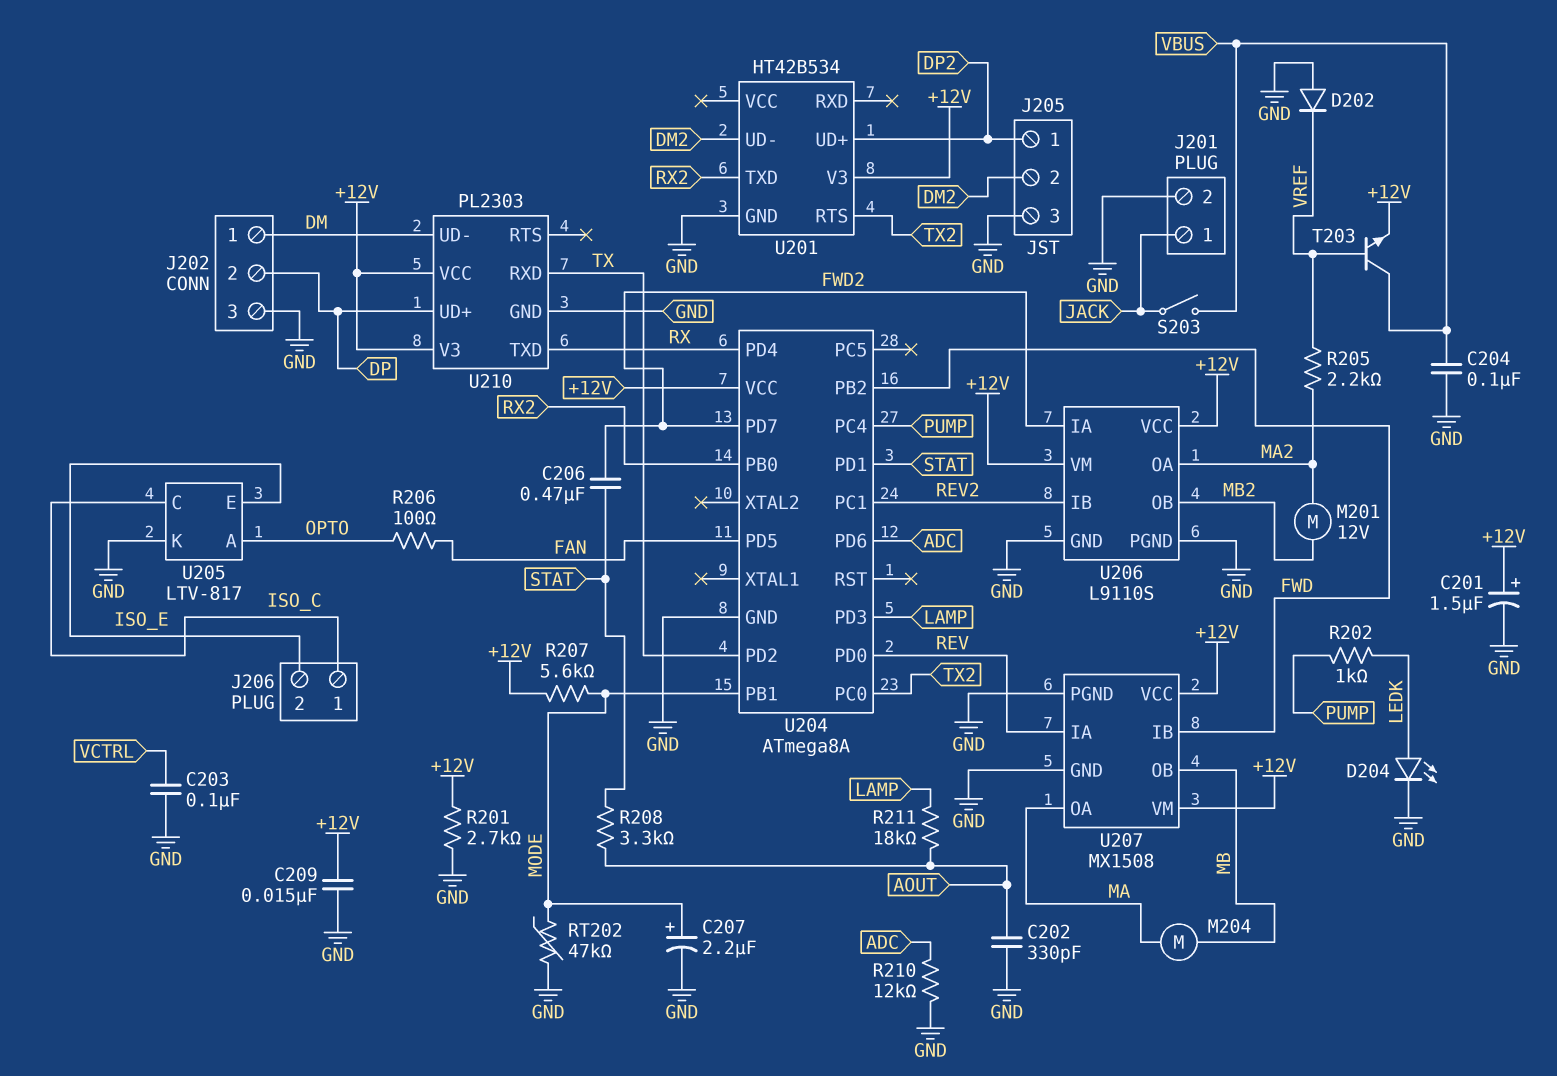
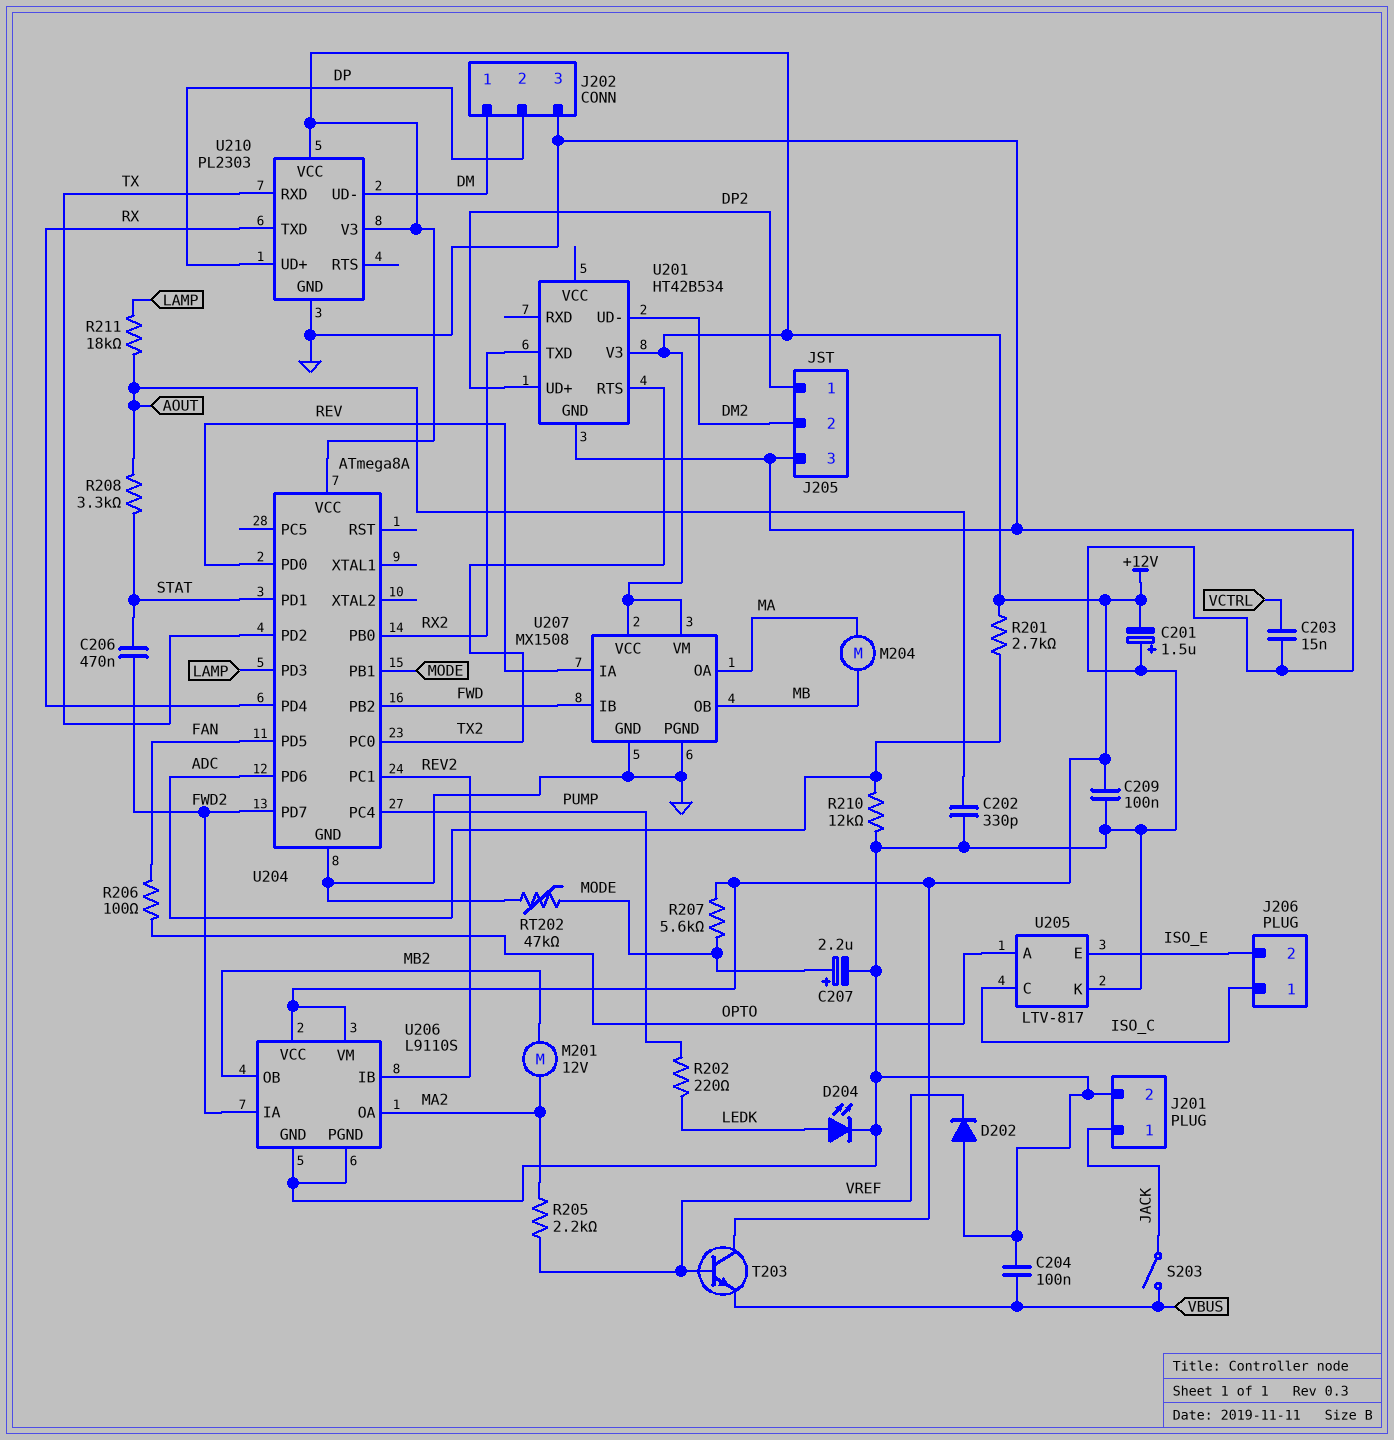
C201: 1.5uF (plus +12V, minus GND) -> 1.5uF (plus GND, minus +12V)
C203: 100nF (GND, VCTRL) -> 15nF (GND, VCTRL)
C209: 15nF (+12V, GND) -> 100nF (+12V, GND)
R201: 2.7k (+12V, GND) -> 2.7k (+12V, ADC)
R202: 1k (LEDK, PUMP) -> 220 (LEDK, PUMP)
T203: NPN (B VREF, C VBUS, E +12V) -> NPN (B VREF, C +12V, E VBUS)

